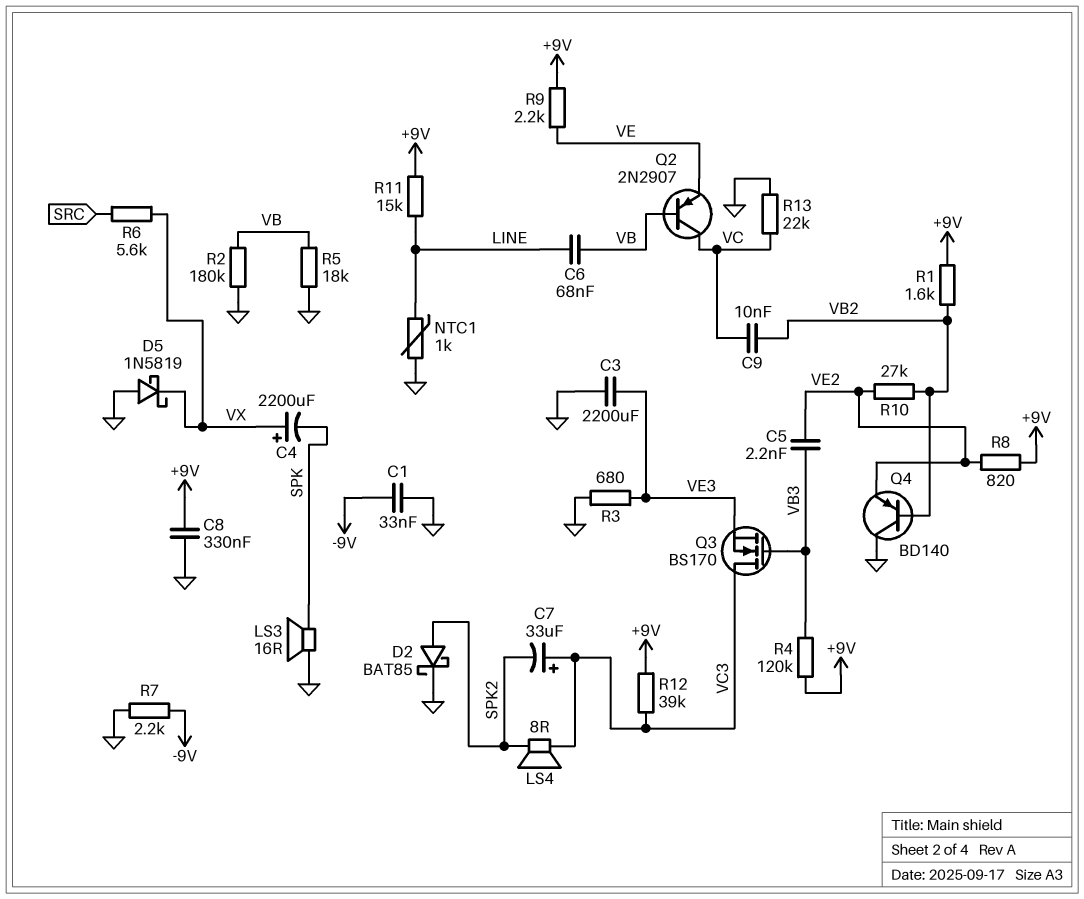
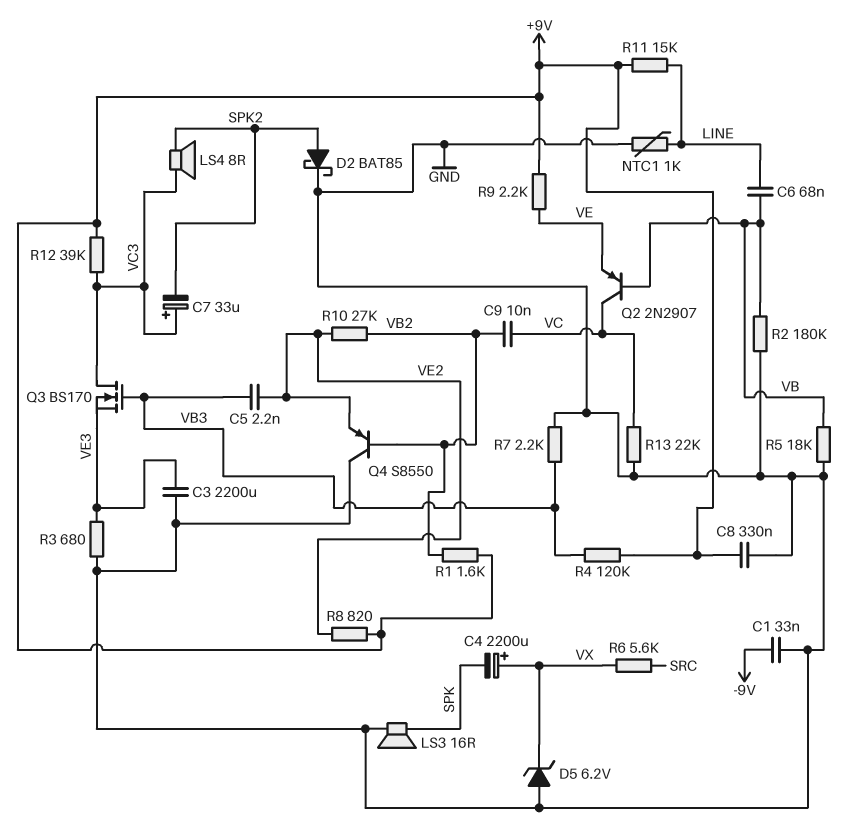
D5: schottky 1N5819 (A GND, K VX) -> zener 6.2V (A GND, K VX)
Q4: PNP BD140 (B VB2, C GND, E VE2) -> PNP S8550 (B VB2, C GND, E VE2)
R7: 2.2k (-9V, GND) -> 2.2k (GND, VB3)

